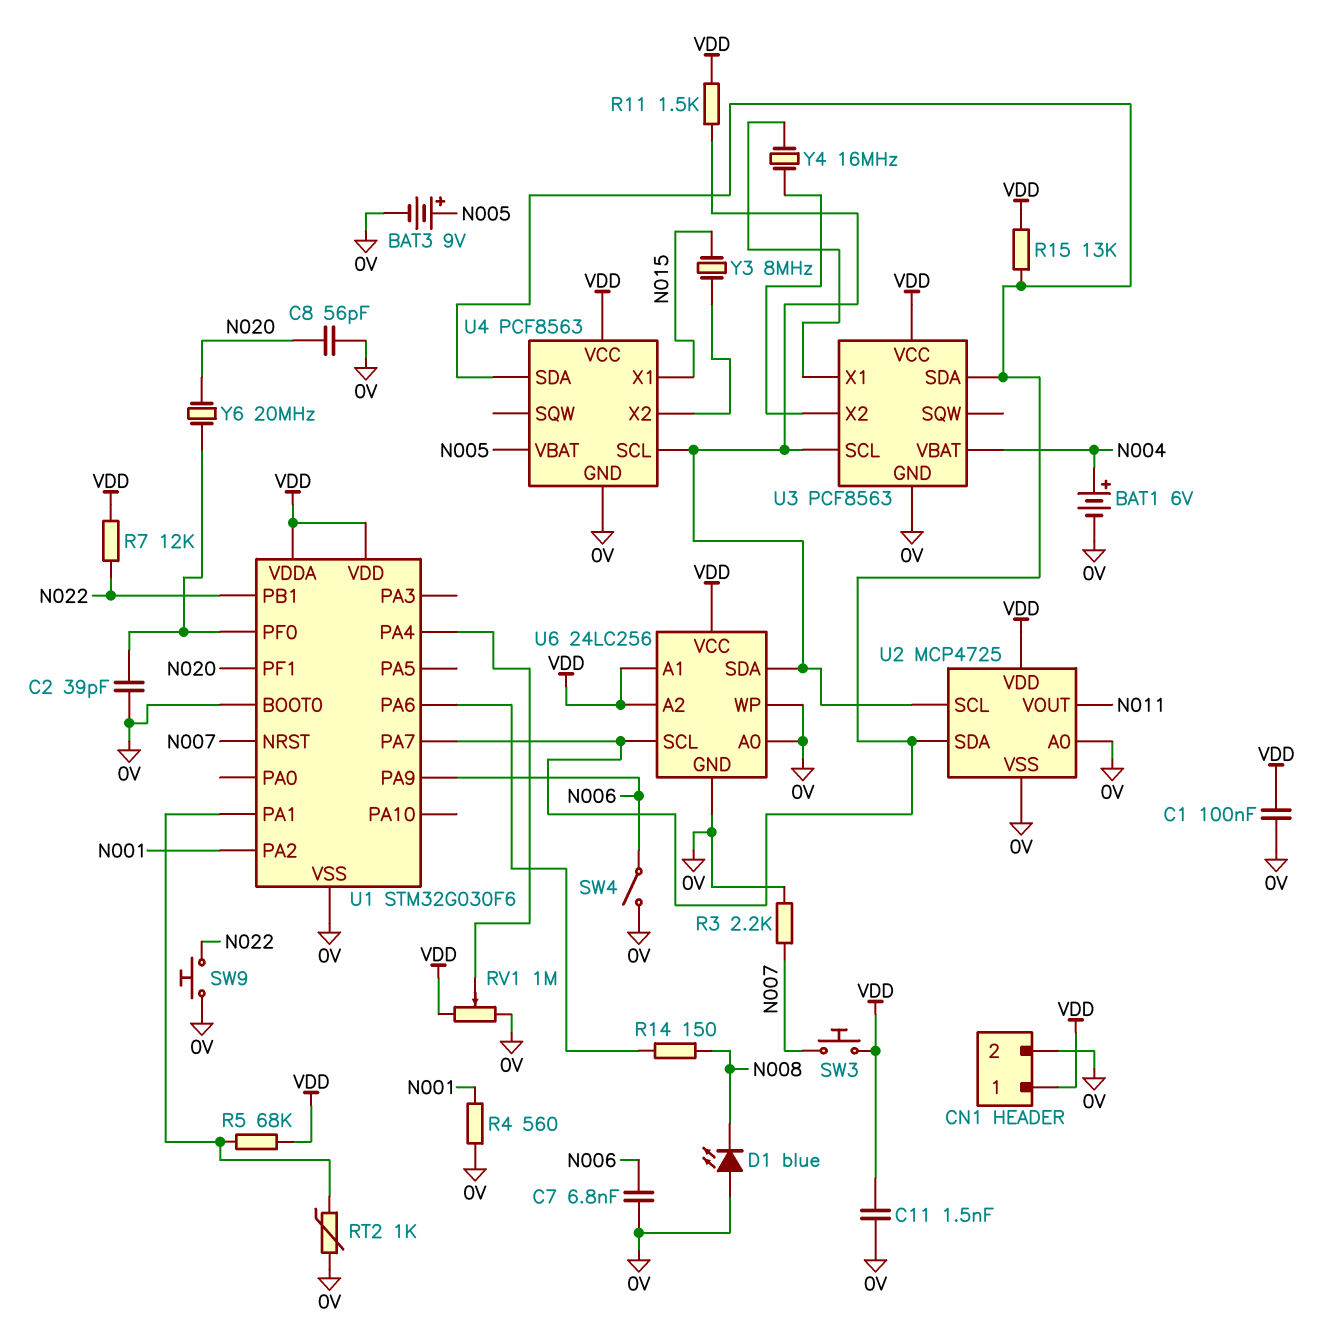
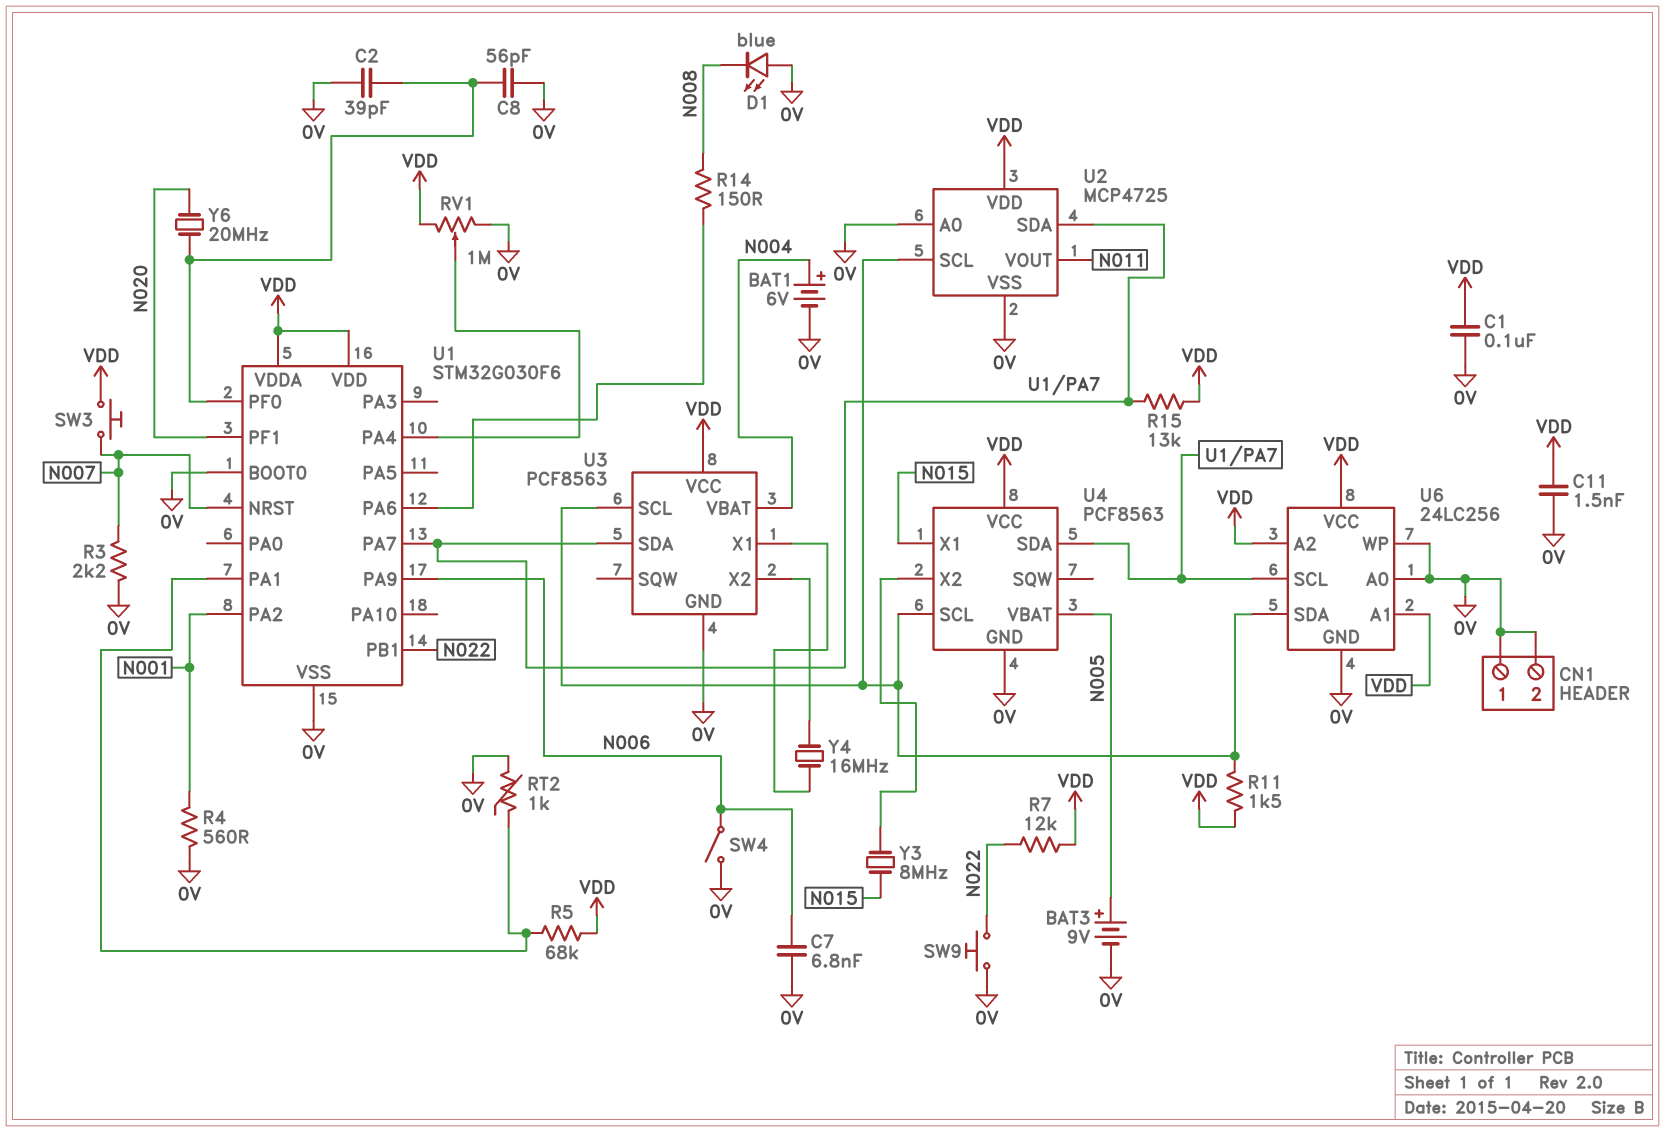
C8: 56pF (0V, N020) -> 56pF (0V, U1/PF0)
CN1 pin 1: VDD -> 0V

